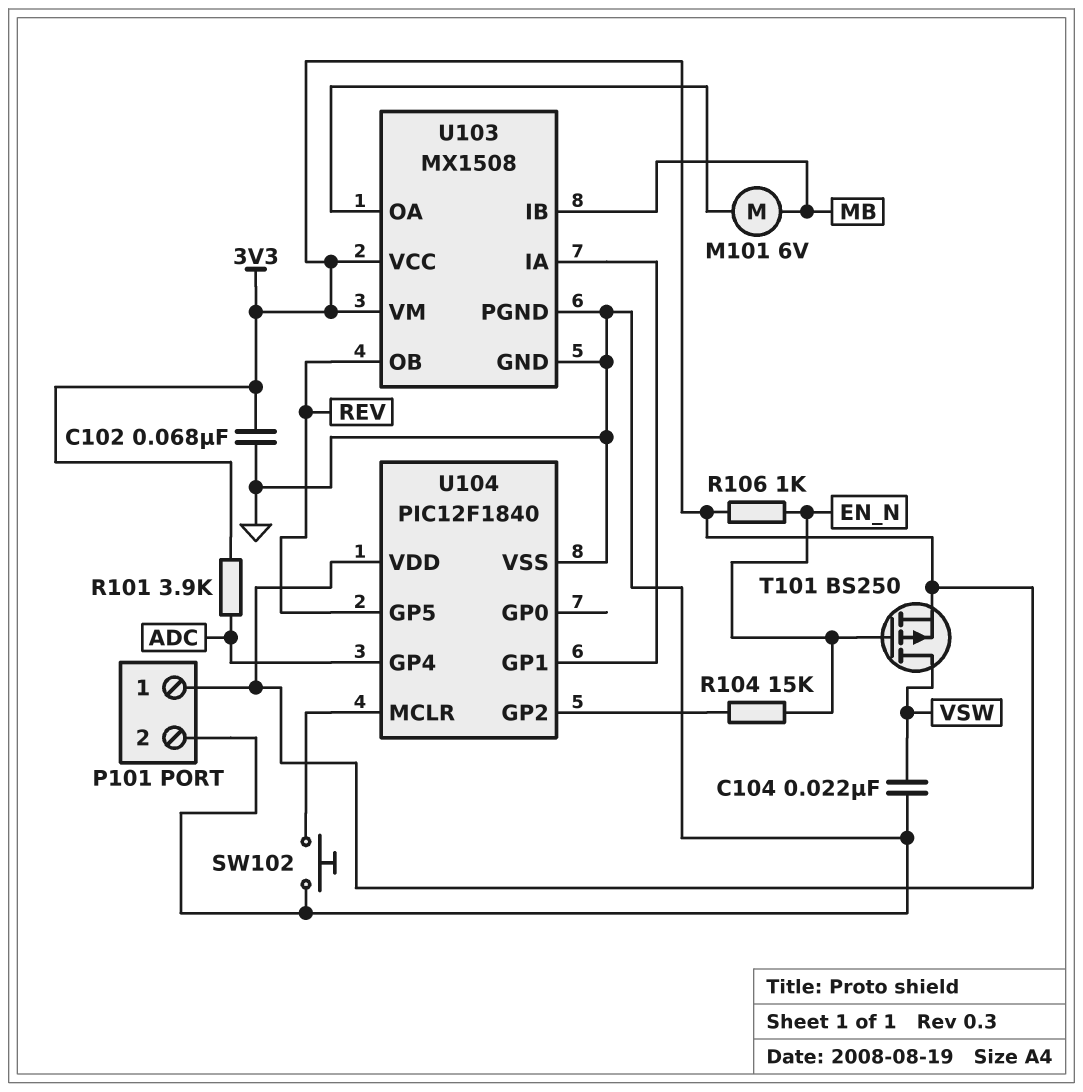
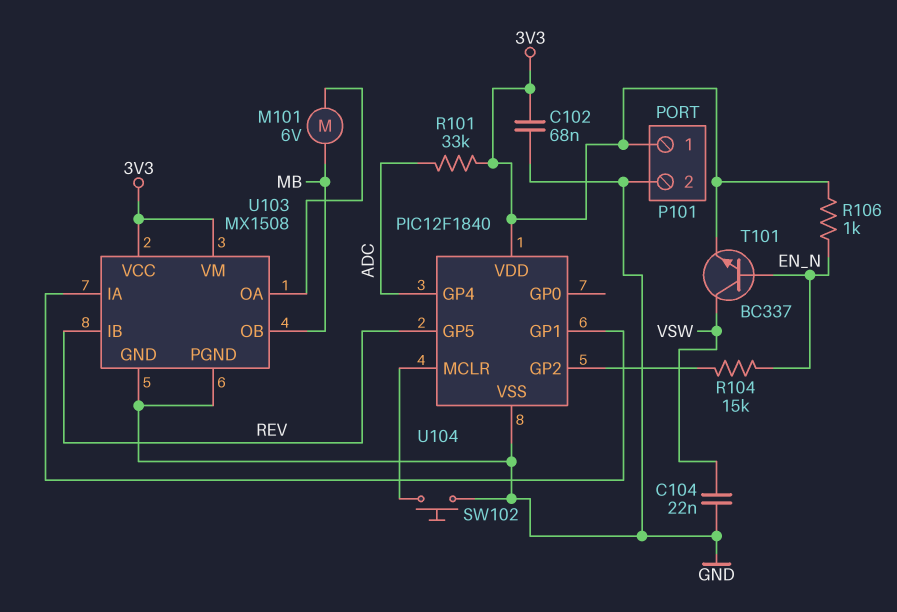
R101: 3.9k (3V3, ADC) -> 33k (3V3, ADC)
T101: PMOS BS250 (G EN_N, D VSW, S 3V3) -> NPN BC337 (B EN_N, C VSW, E 3V3)
U103 pin IB: MB -> REV
U103 pin OB: REV -> MB

